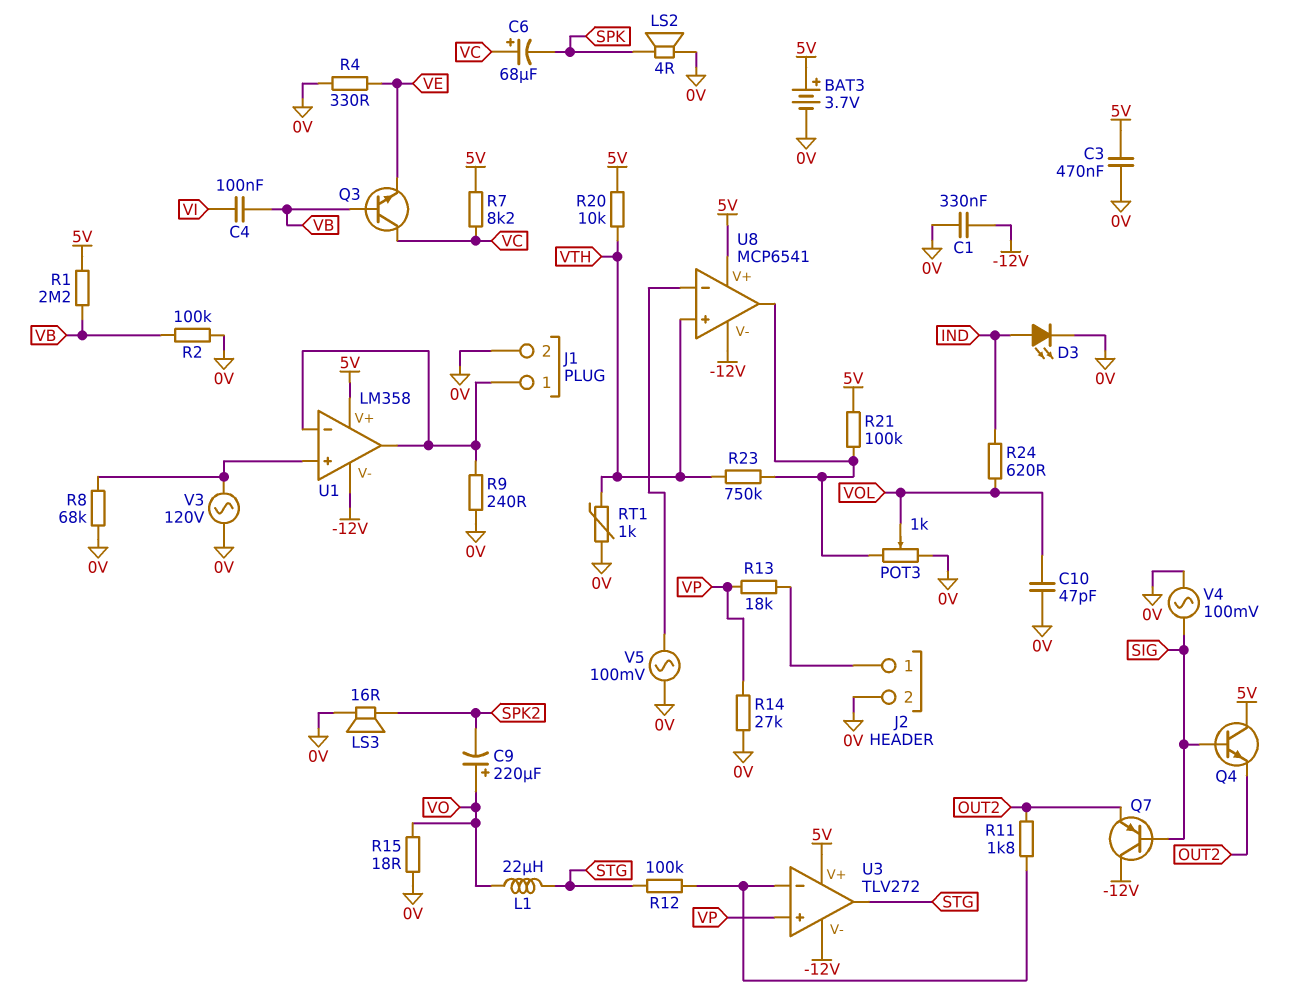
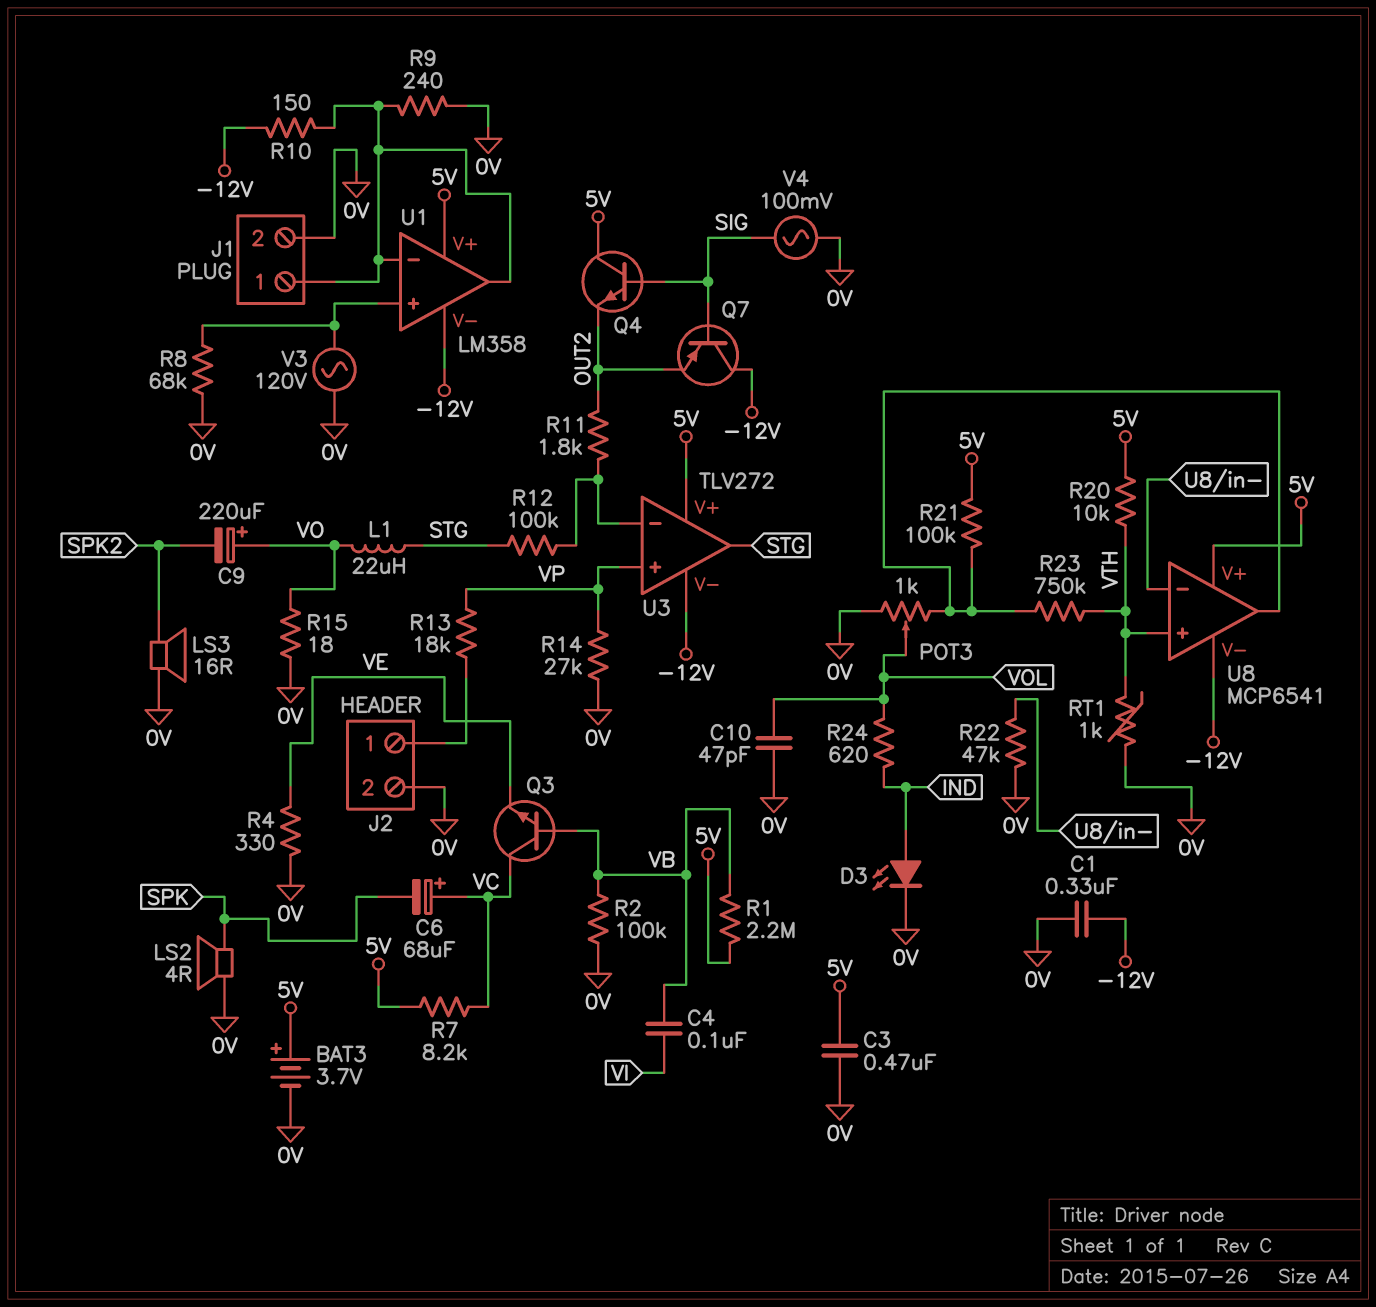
R10: none -> 150 (-12V, J1/1)
R22: none -> 47k (0V, U8/in-)
V5: AC 100mV (0V, U8/in-) -> none

